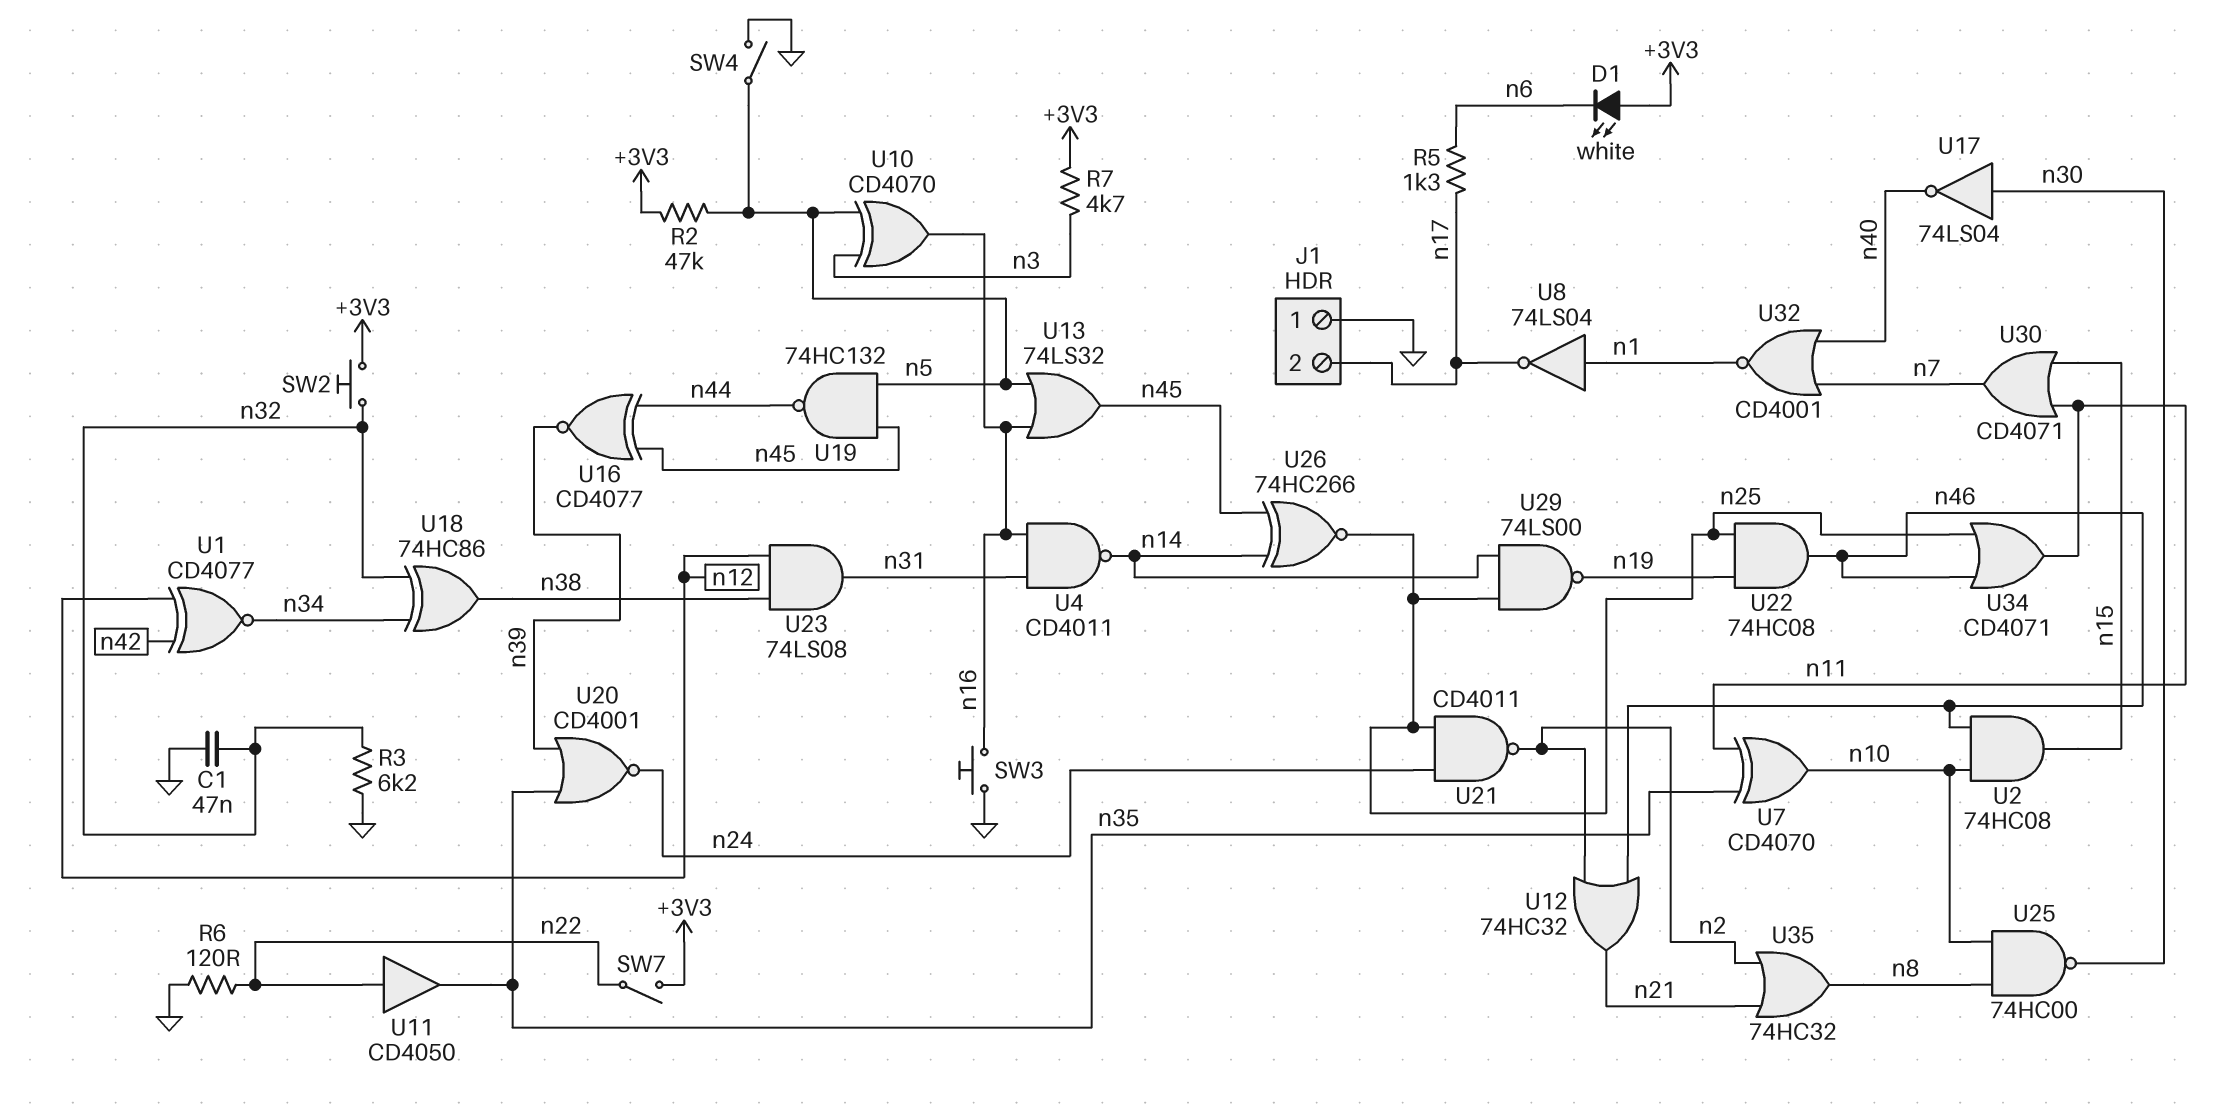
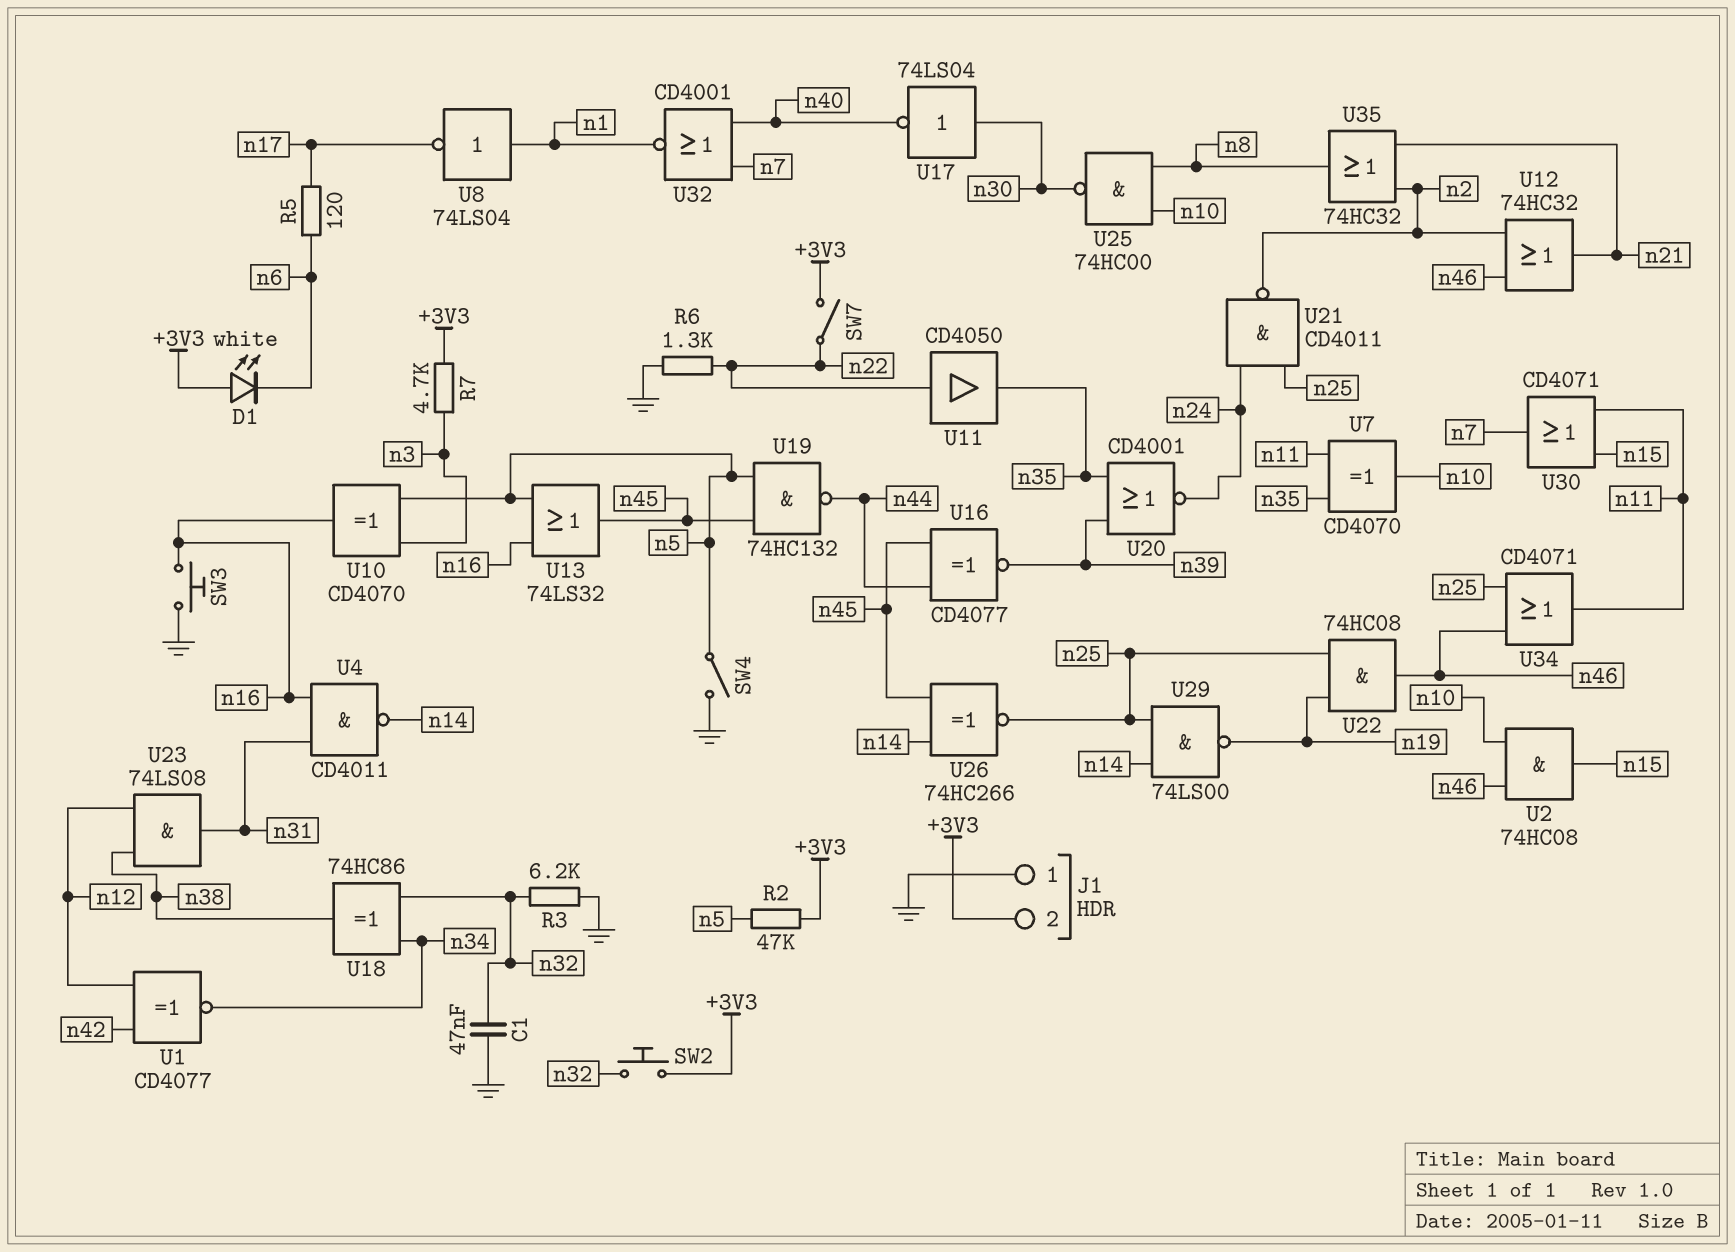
J1 pin 2: n17 -> +3V3
R5: 1.3k (n6, n17) -> 120 (n6, n17)
R6: 120 (GND, n22) -> 1.3k (GND, n22)

